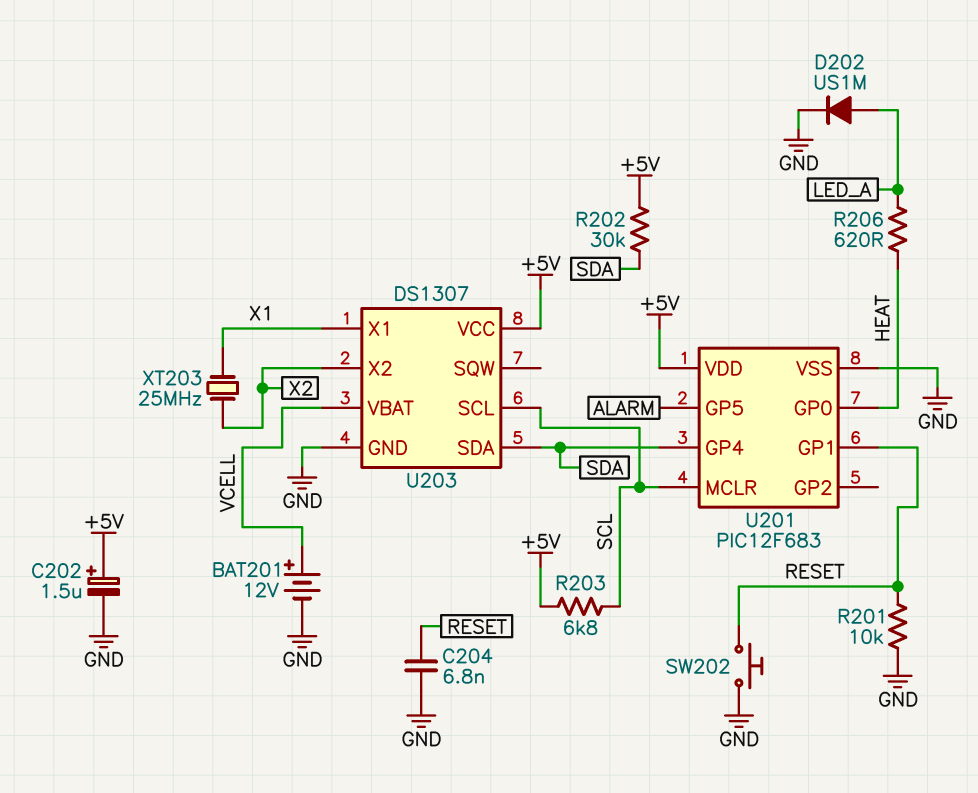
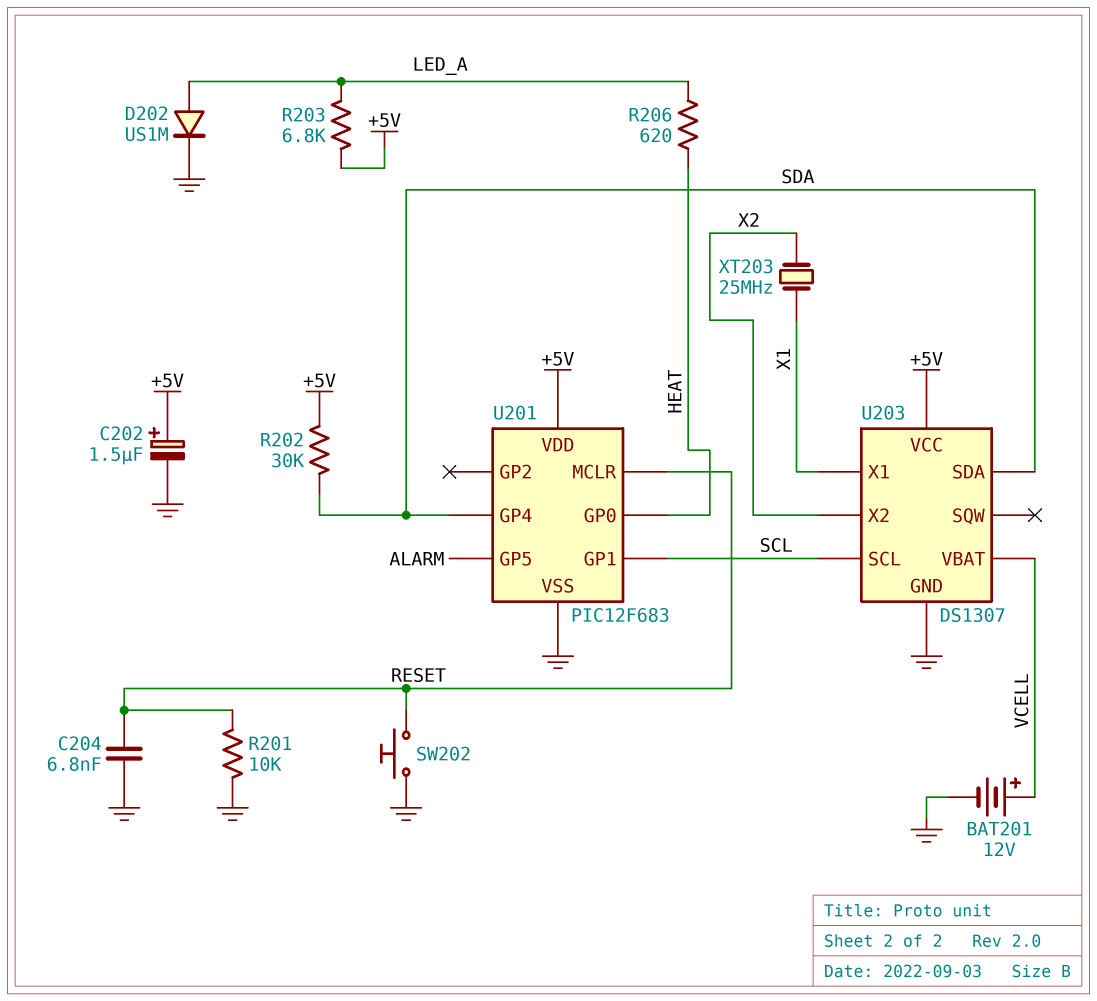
R203: 6.8k (+5V, SCL) -> 6.8k (+5V, LED_A)
U201 pin GP1: RESET -> SCL
U201 pin MCLR: SCL -> RESET

